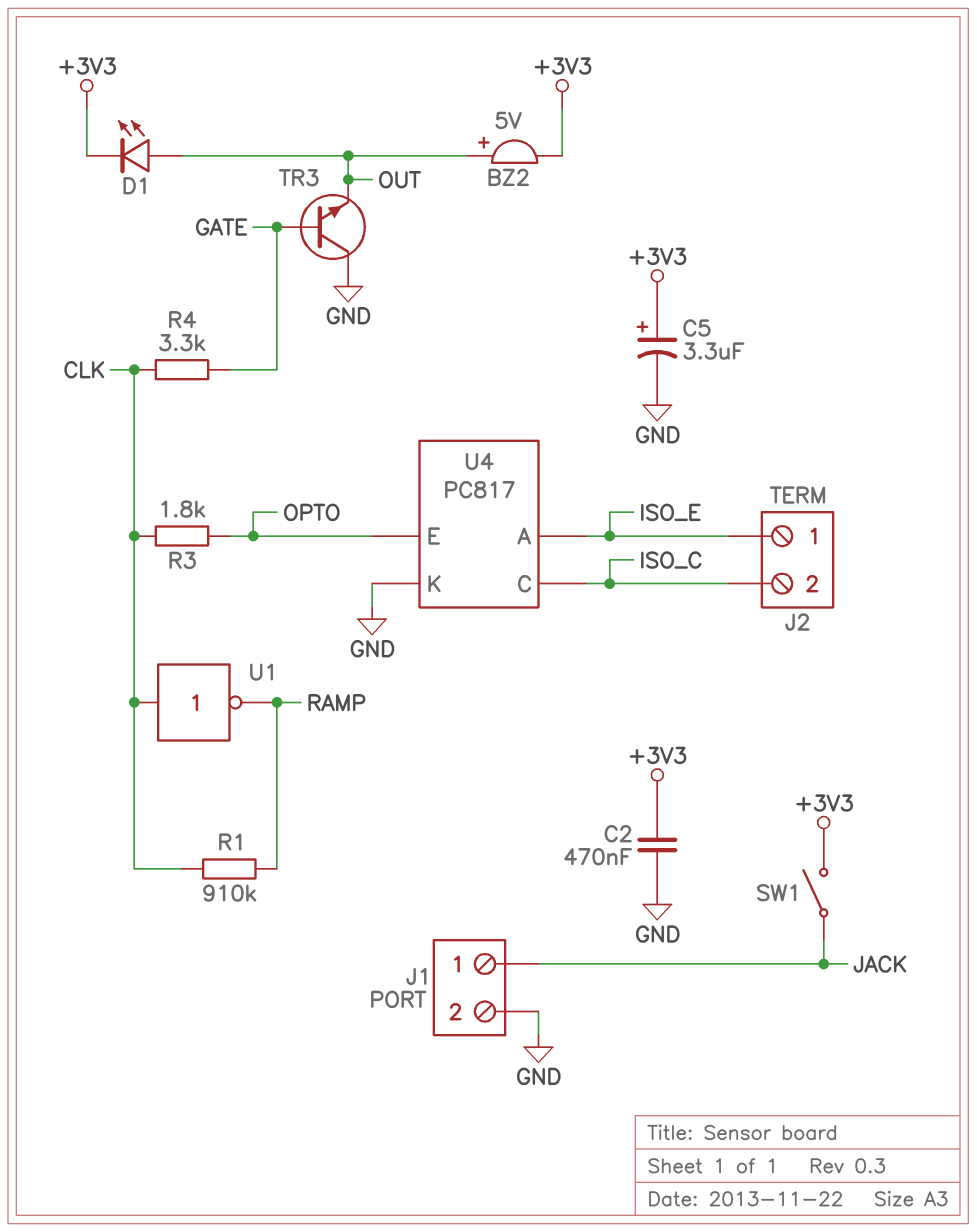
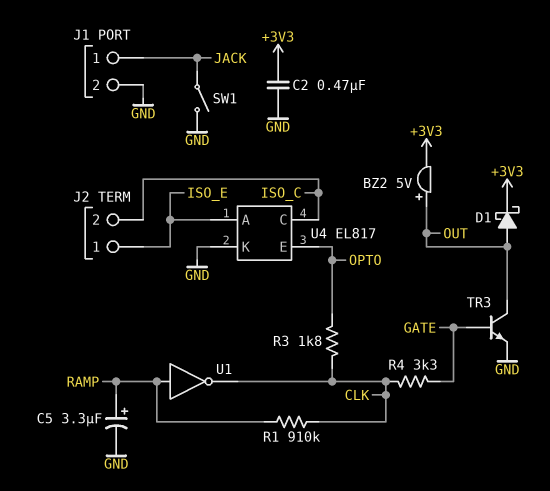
C5: 3.3uF (plus +3V3, minus GND) -> 3.3uF (plus RAMP, minus GND)
D1: LED (A OUT, K +3V3) -> schottky (A OUT, K +3V3)
SW1: switch (+3V3, JACK) -> switch (GND, JACK)
TR3: NPN (B GATE, C GND, E OUT) -> NPN (B GATE, C OUT, E GND)
U1: NOT (in CLK, out RAMP) -> NOT (in RAMP, out CLK)
U4: PC817 -> EL817

